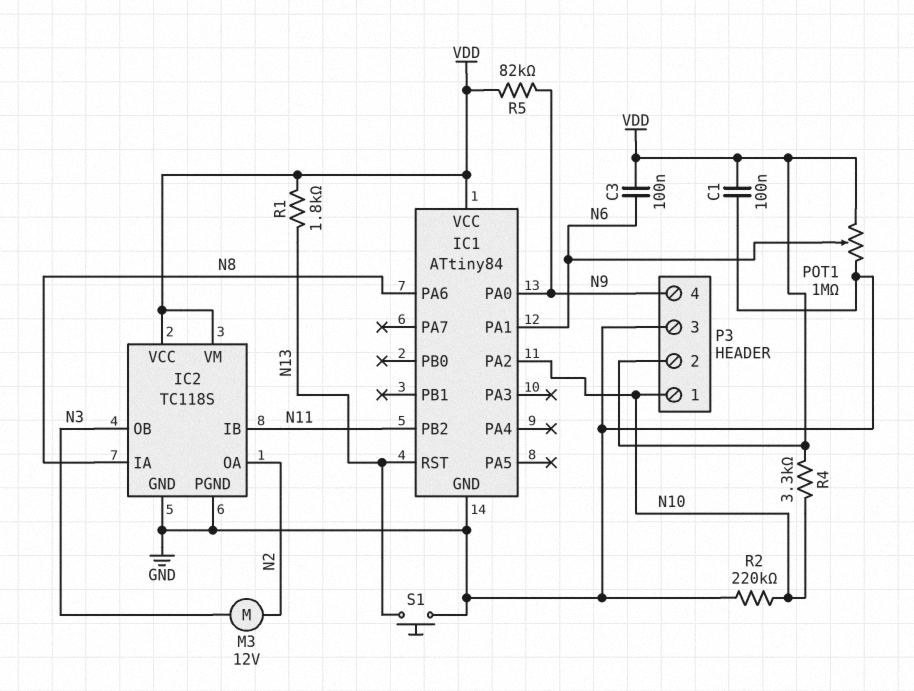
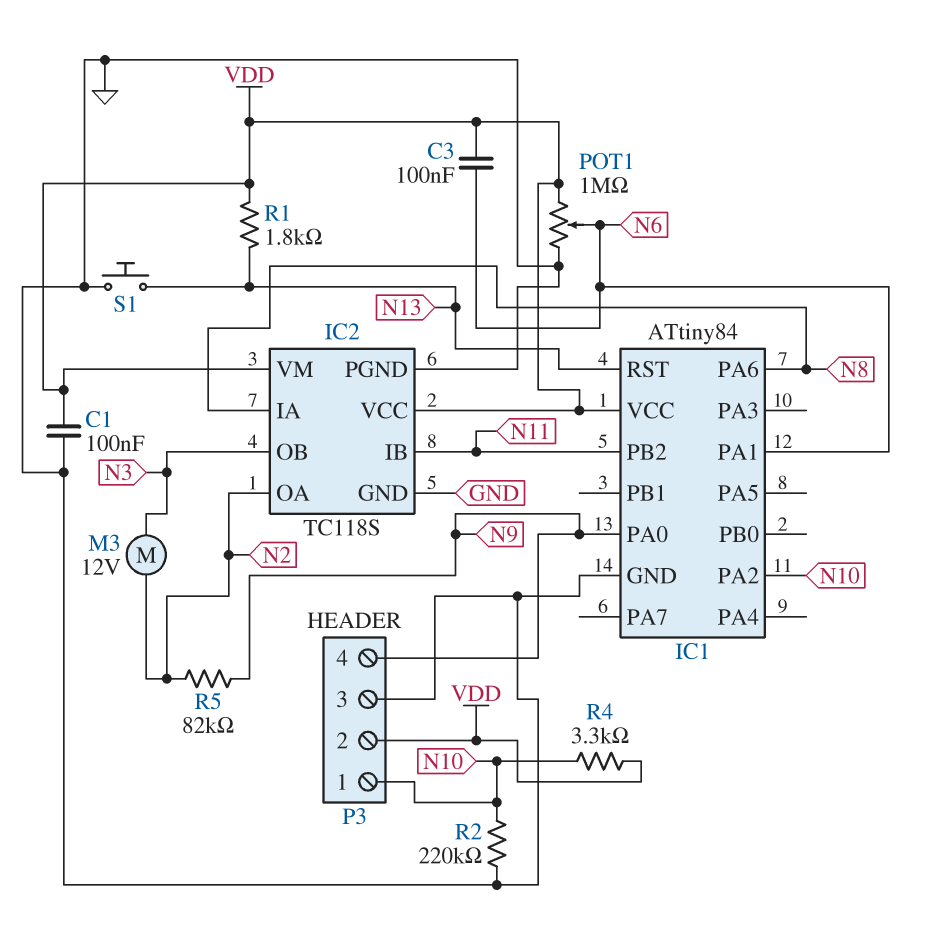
R5: 82k (N9, VDD) -> 82k (N2, N9)

